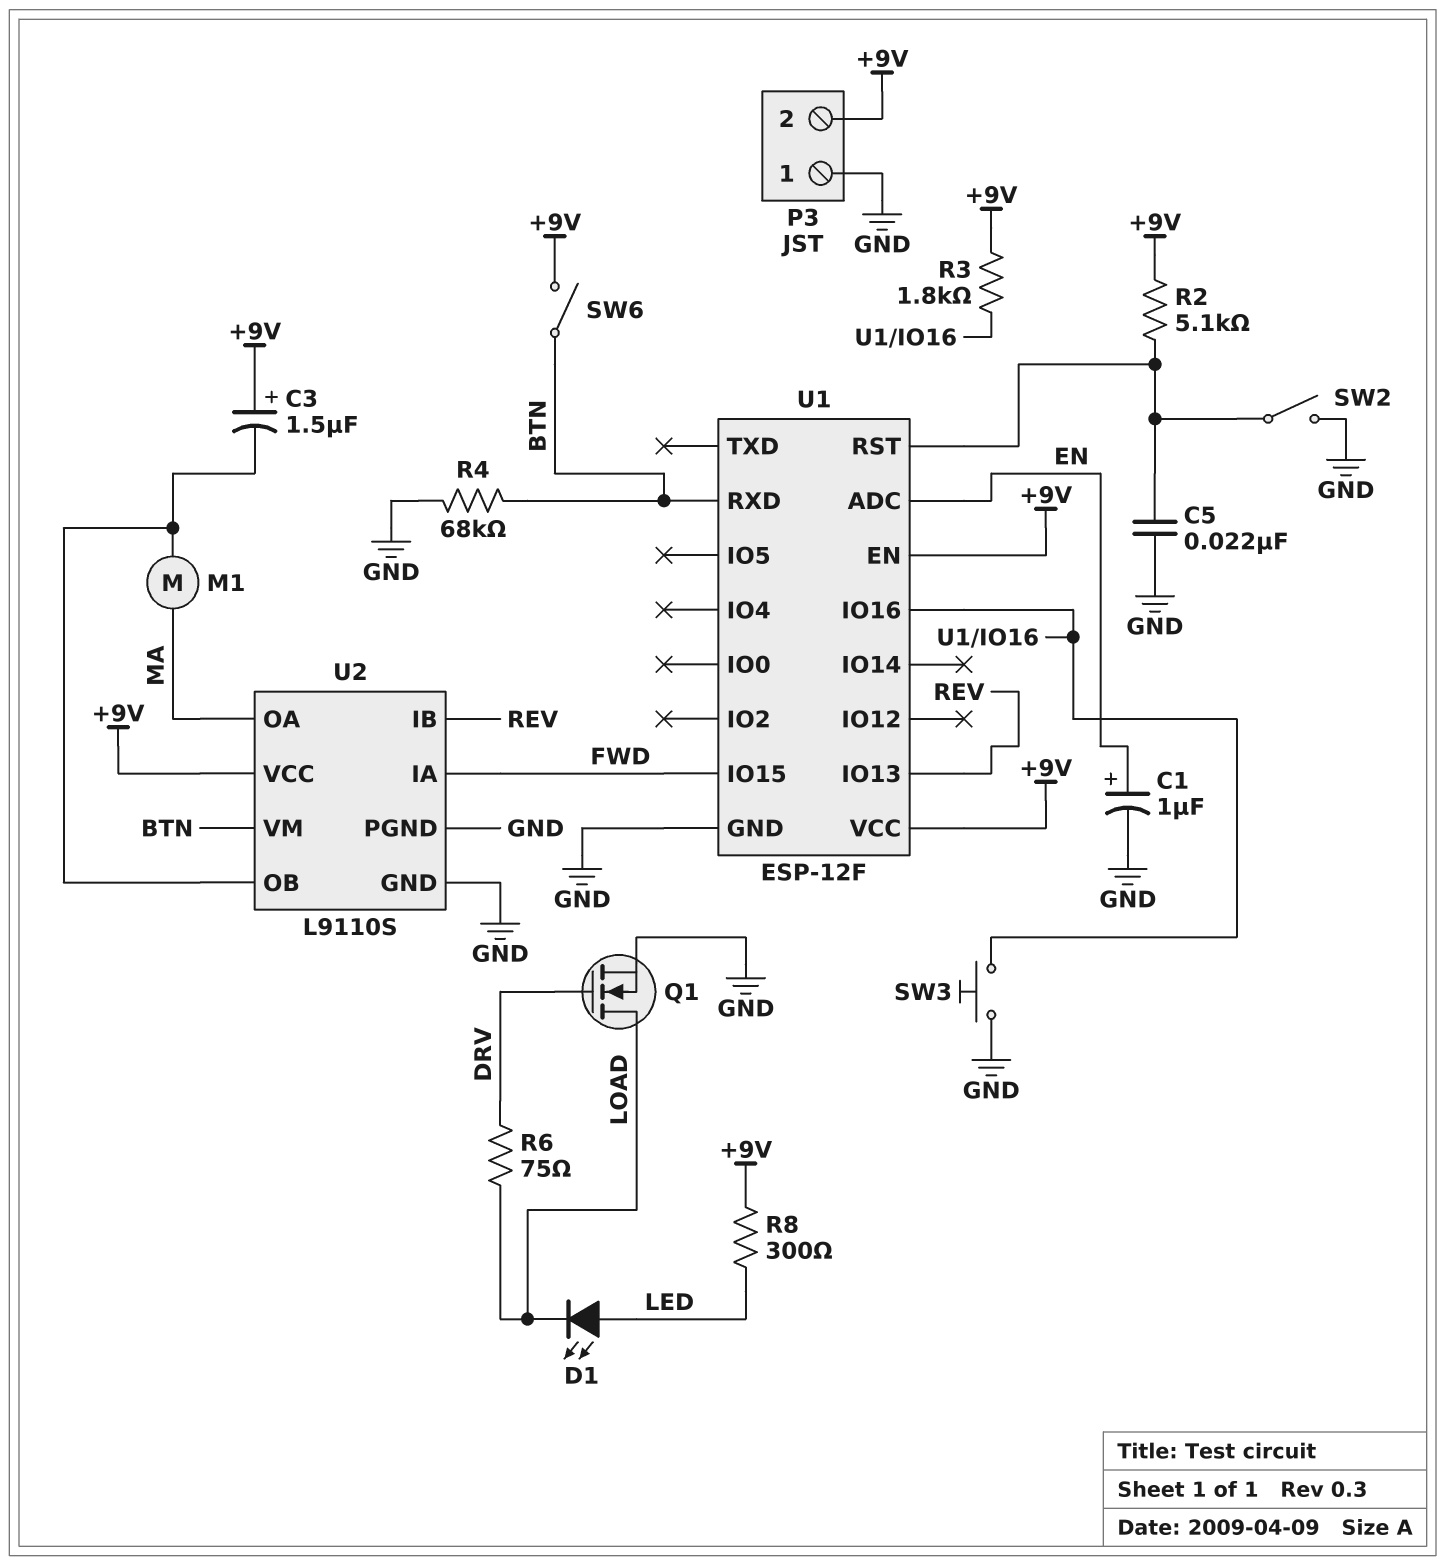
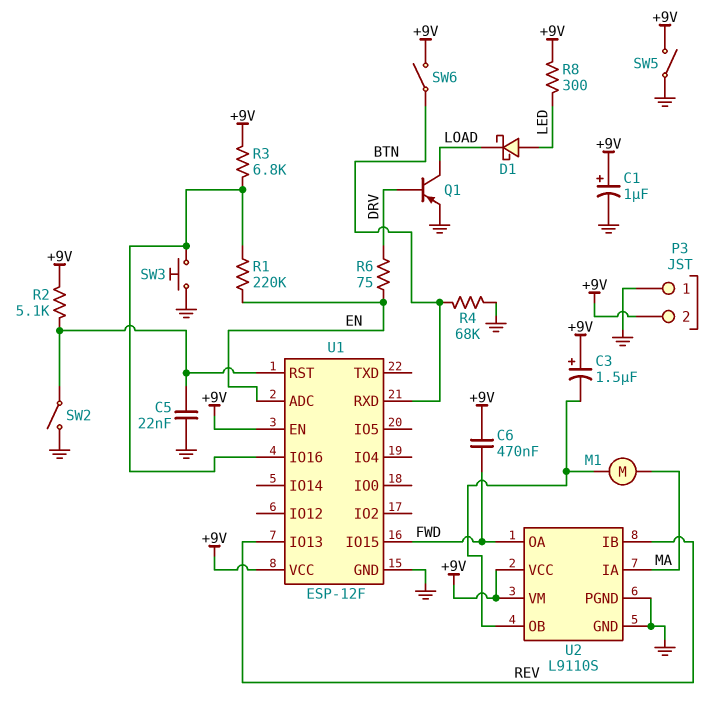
C1: 1uF (plus EN, minus GND) -> 1uF (plus +9V, minus GND)
C6: none -> 470nF (+9V, FWD)
D1: LED (A LED, K LOAD) -> schottky (A LED, K LOAD)
Q1: NMOS (G DRV, D LOAD, S GND) -> PNP (B DRV, C LOAD, E GND)
R1: none -> 220k (EN, U1/IO16)
R3: 1.8k (+9V, U1/IO16) -> 6.8k (+9V, U1/IO16)
R6: 75 (DRV, LOAD) -> 75 (DRV, EN)
SW5: none -> switch (+9V, GND)
U2 pin IA: FWD -> MA
U2 pin OA: MA -> FWD
U2 pin VM: BTN -> +9V

